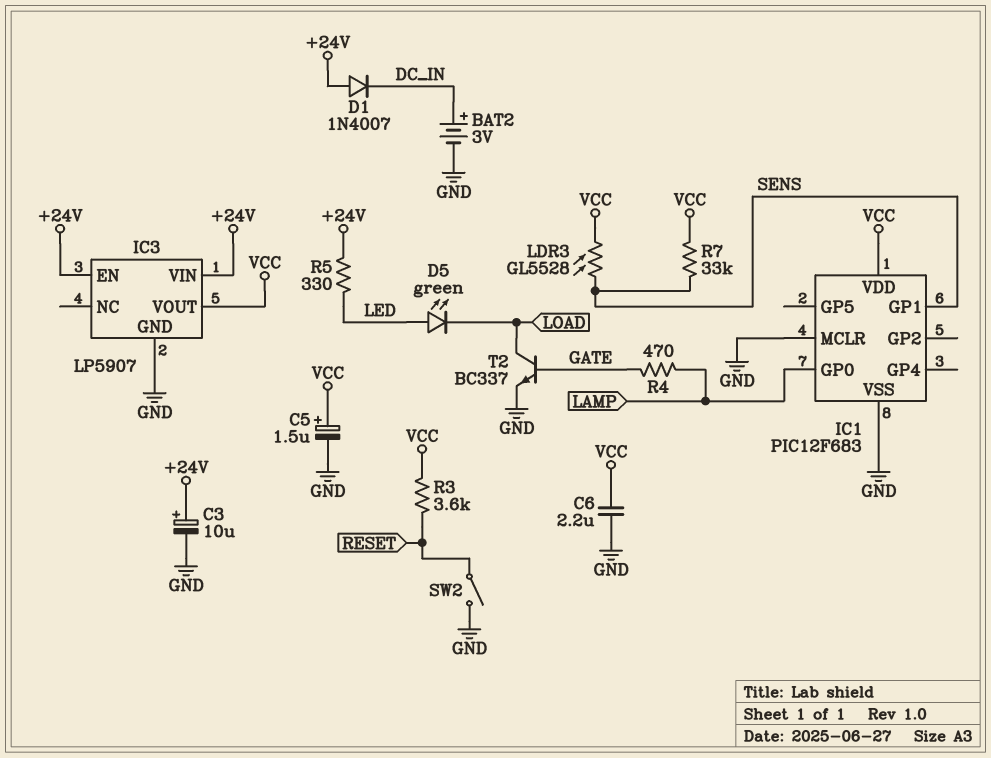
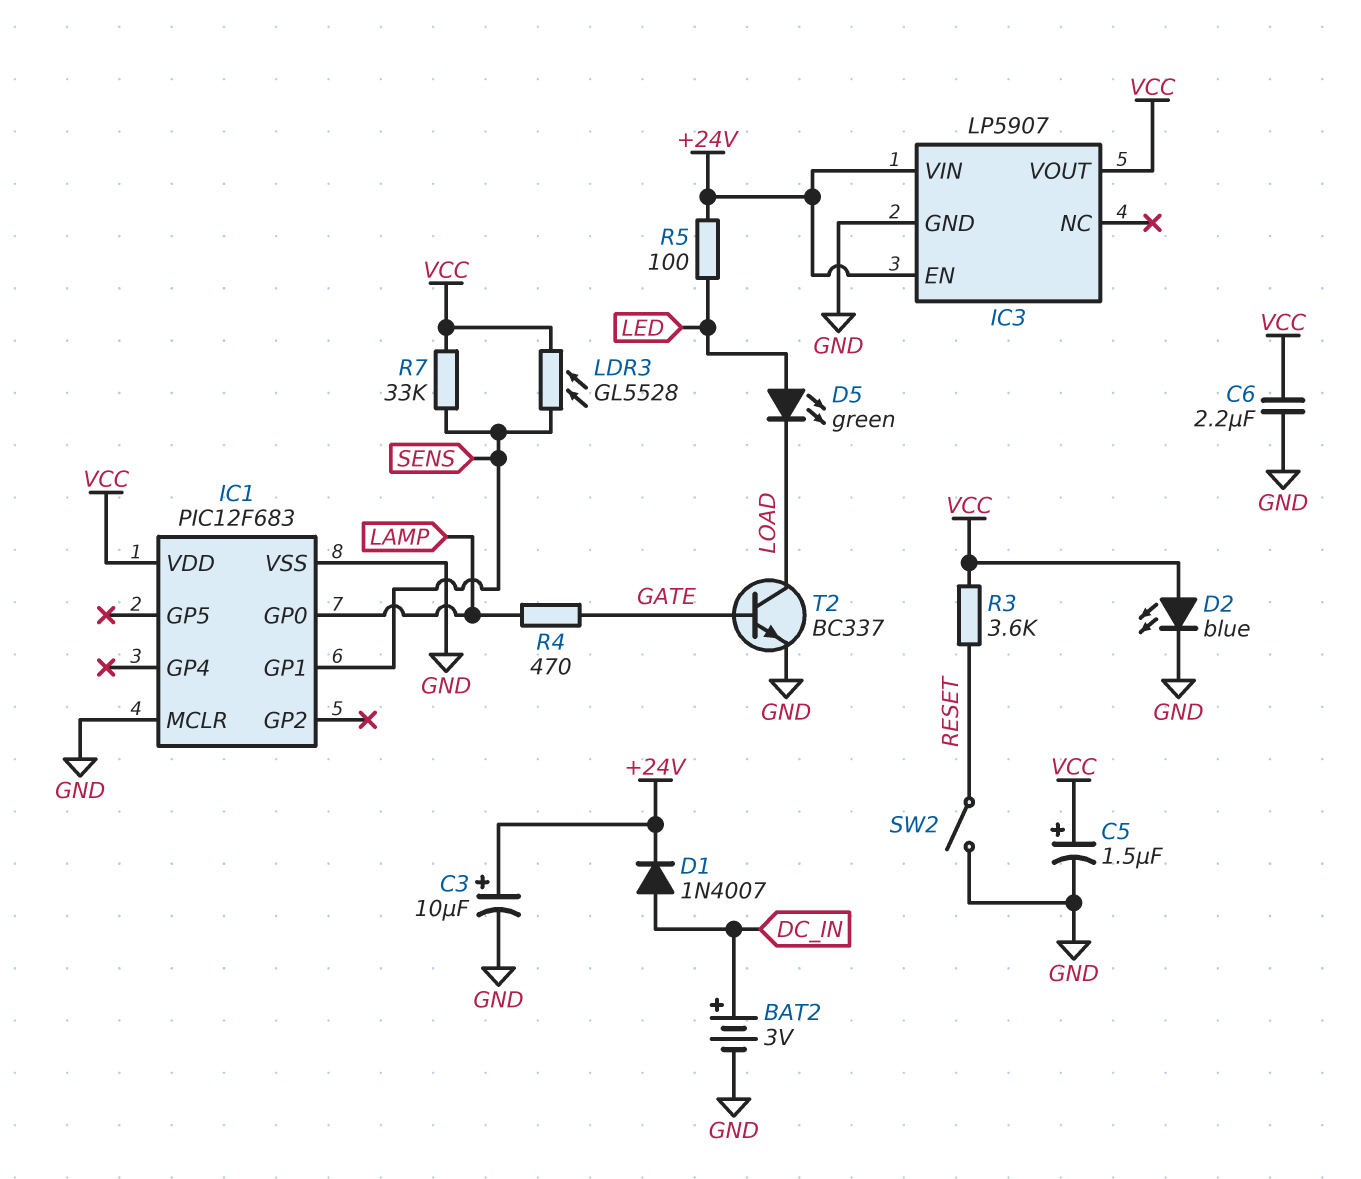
D1: diode 1N4007 (A +24V, K DC_IN) -> diode 1N4007 (A DC_IN, K +24V)
D2: none -> LED blue (A VCC, K GND)
R5: 330 (+24V, LED) -> 100 (+24V, LED)

